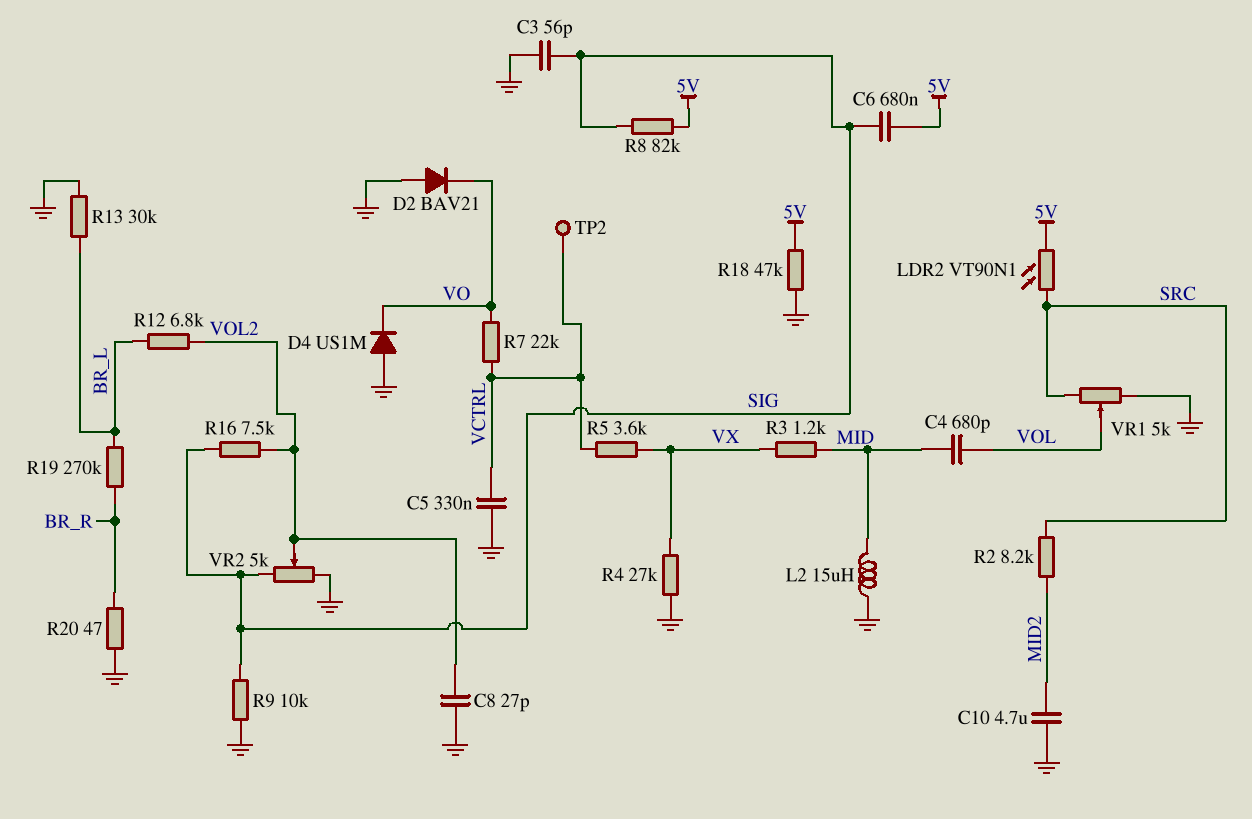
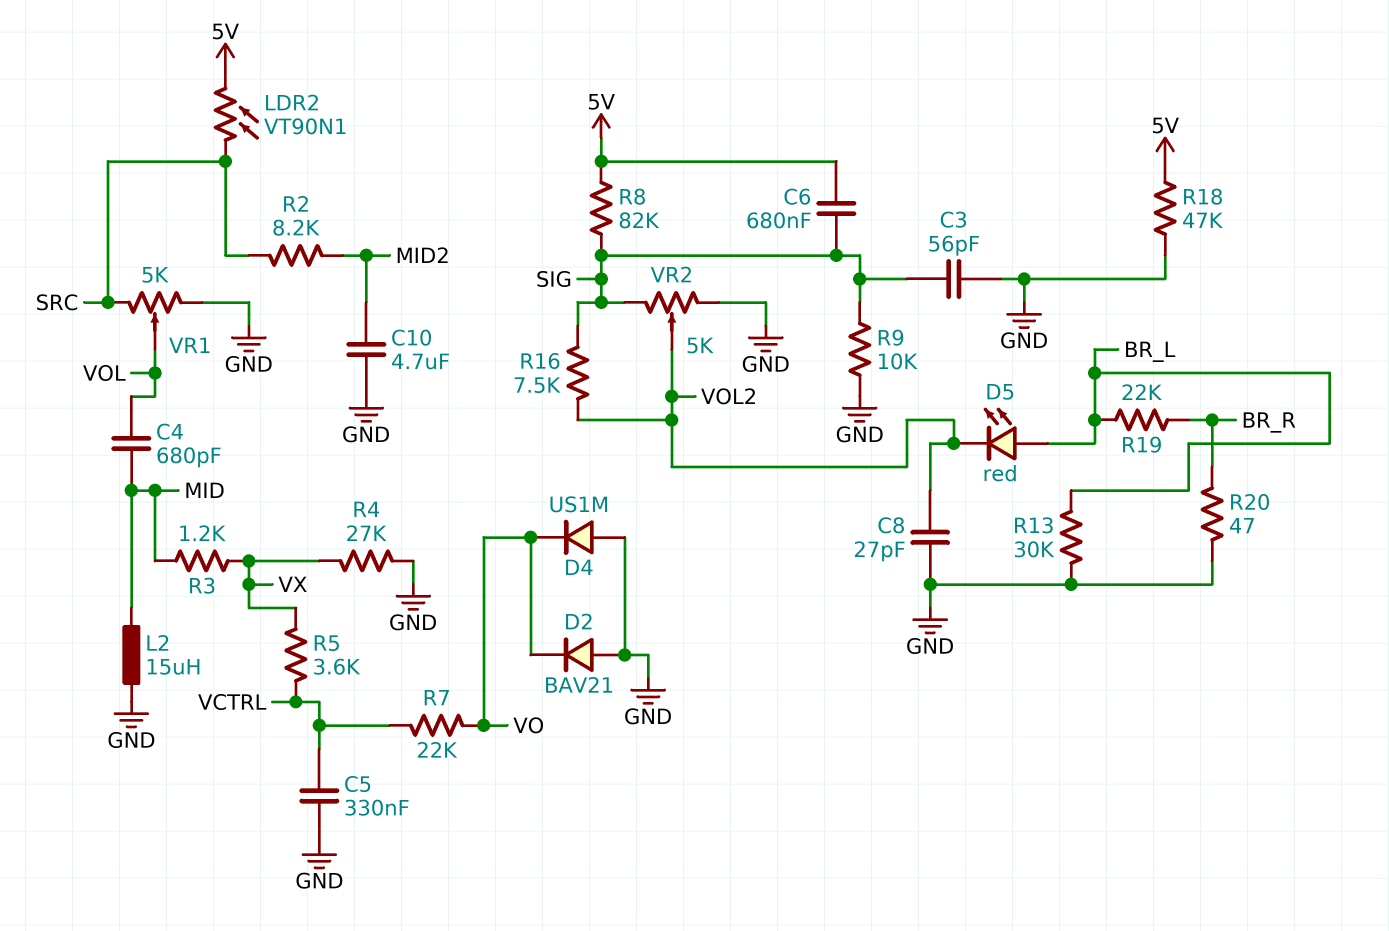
D5: none -> LED red (A BR_L, K VOL2)
R12: 6.8k (BR_L, VOL2) -> none
R19: 270k (BR_L, BR_R) -> 22k (BR_L, BR_R)
TP2: test point (VCTRL) -> none

